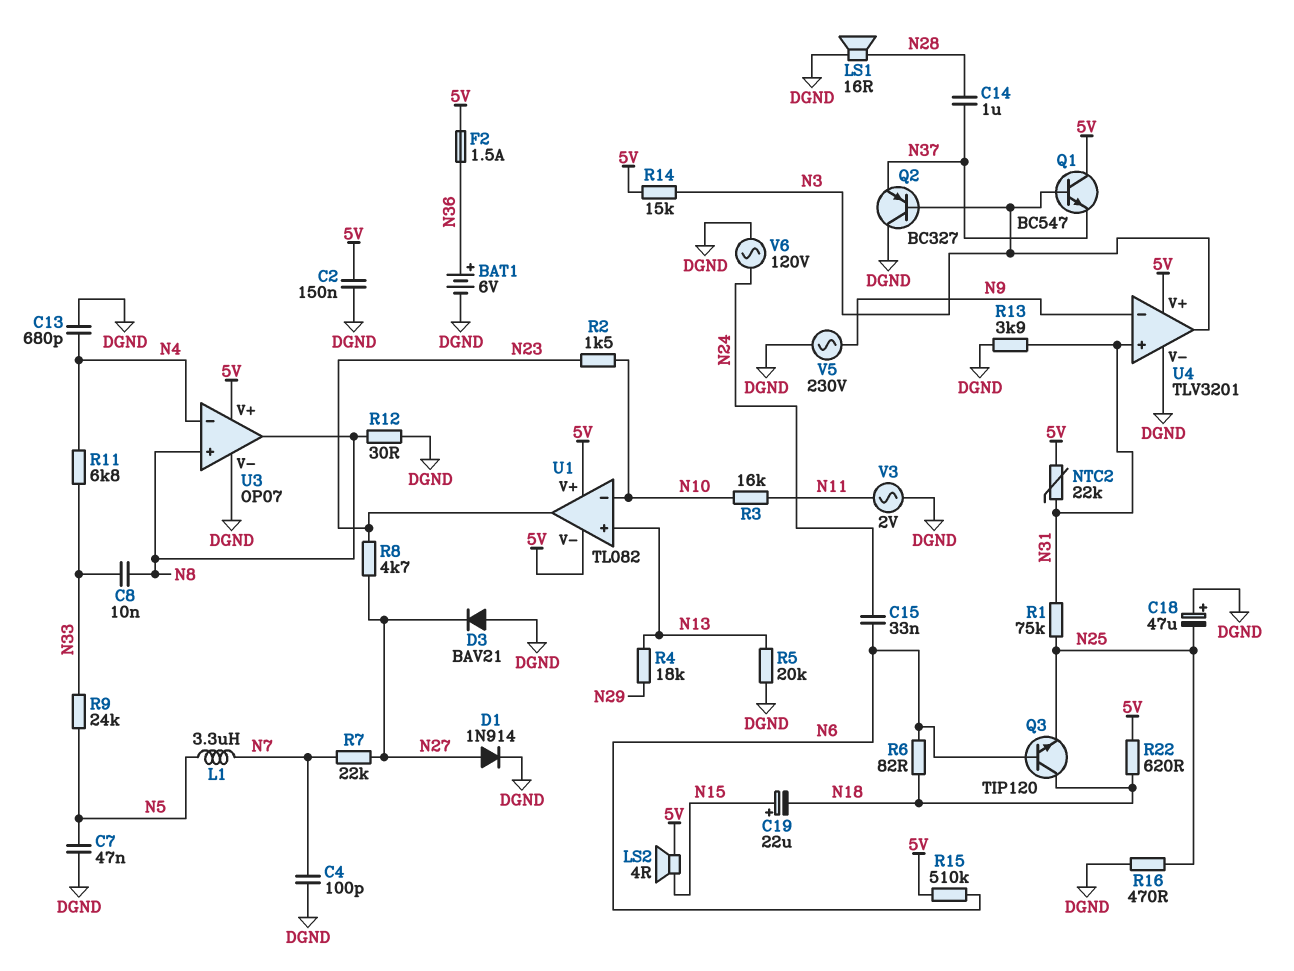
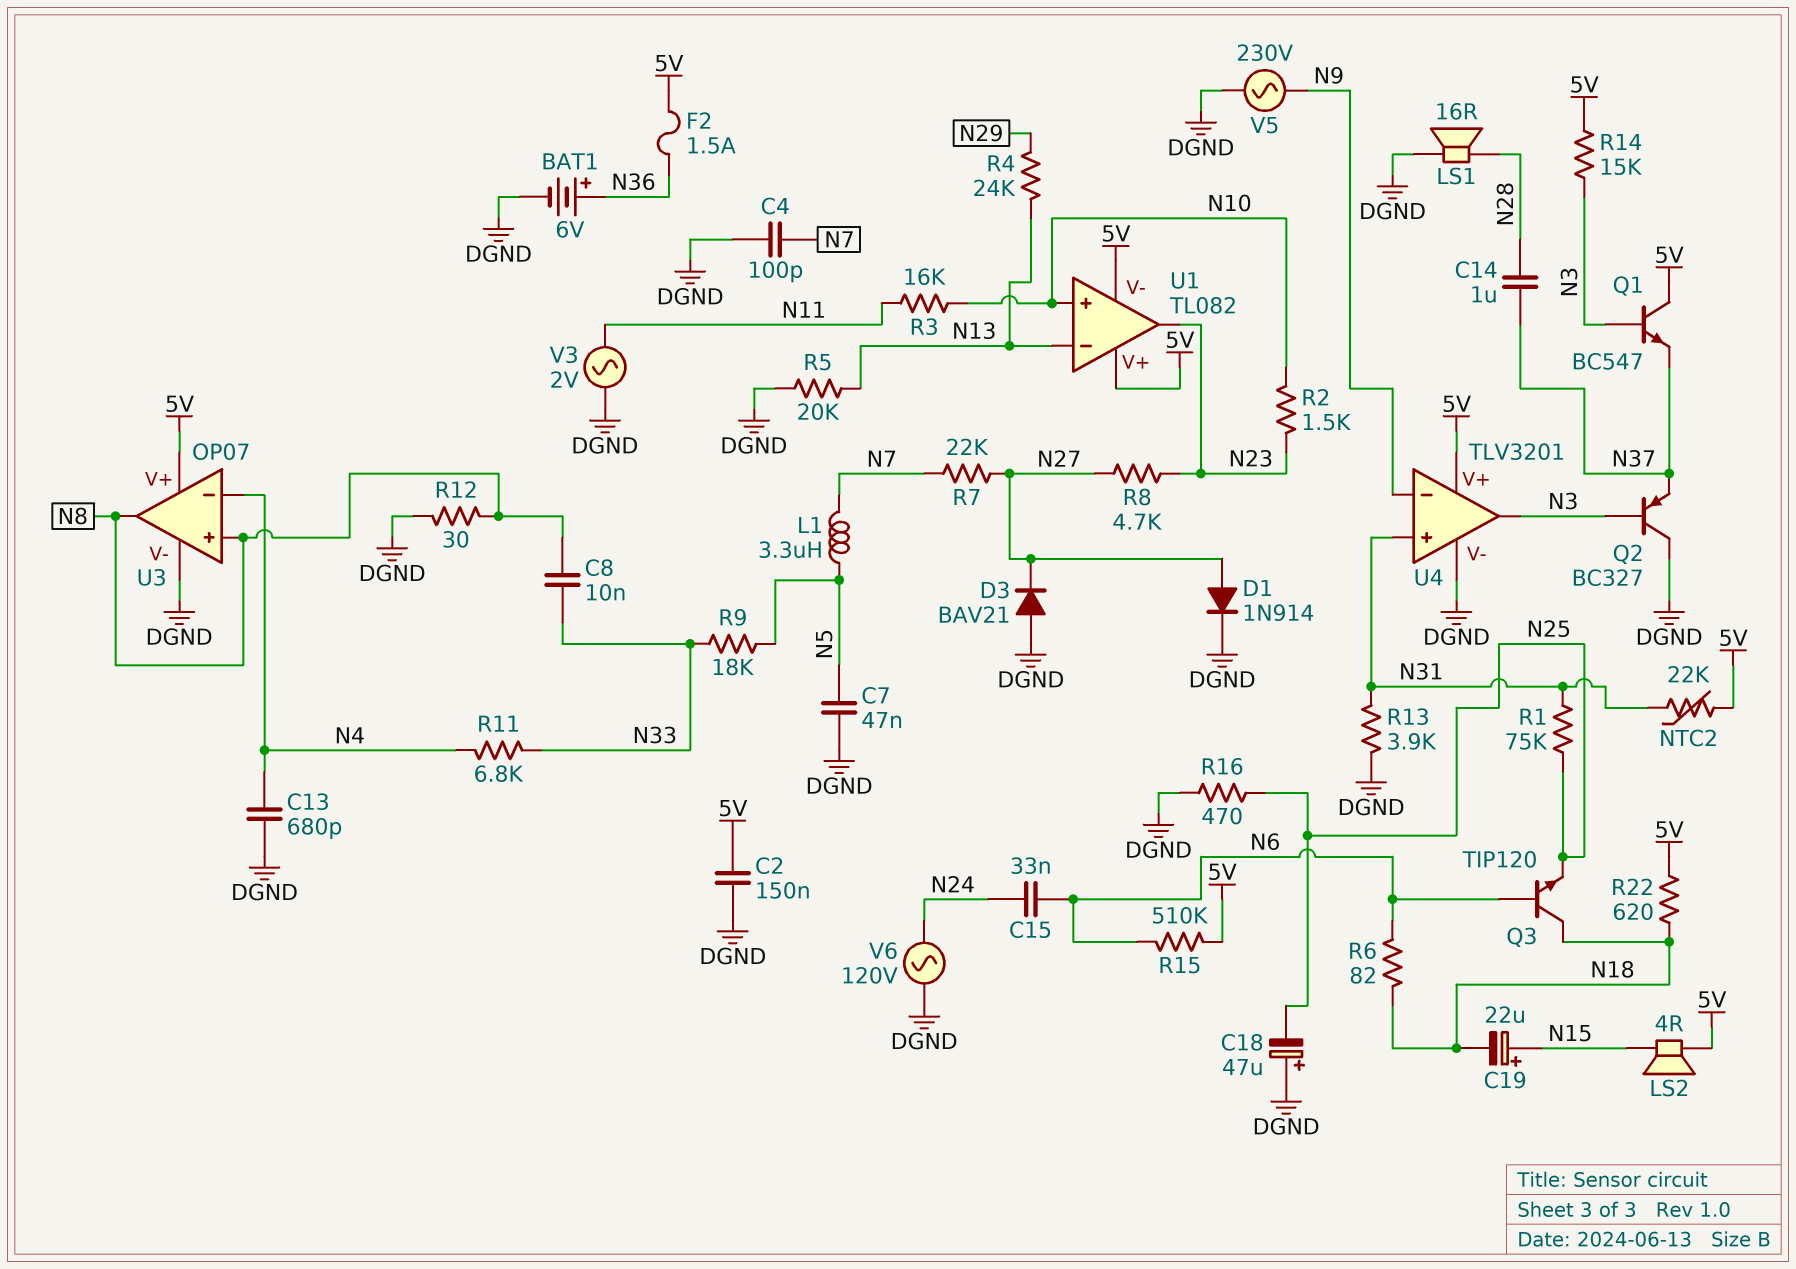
R4: 18k (N13, N29) -> 24k (N13, N29)
R9: 24k (N5, N33) -> 18k (N5, N33)
U1 pin in+: N13 -> N10
U1 pin in-: N10 -> N13

